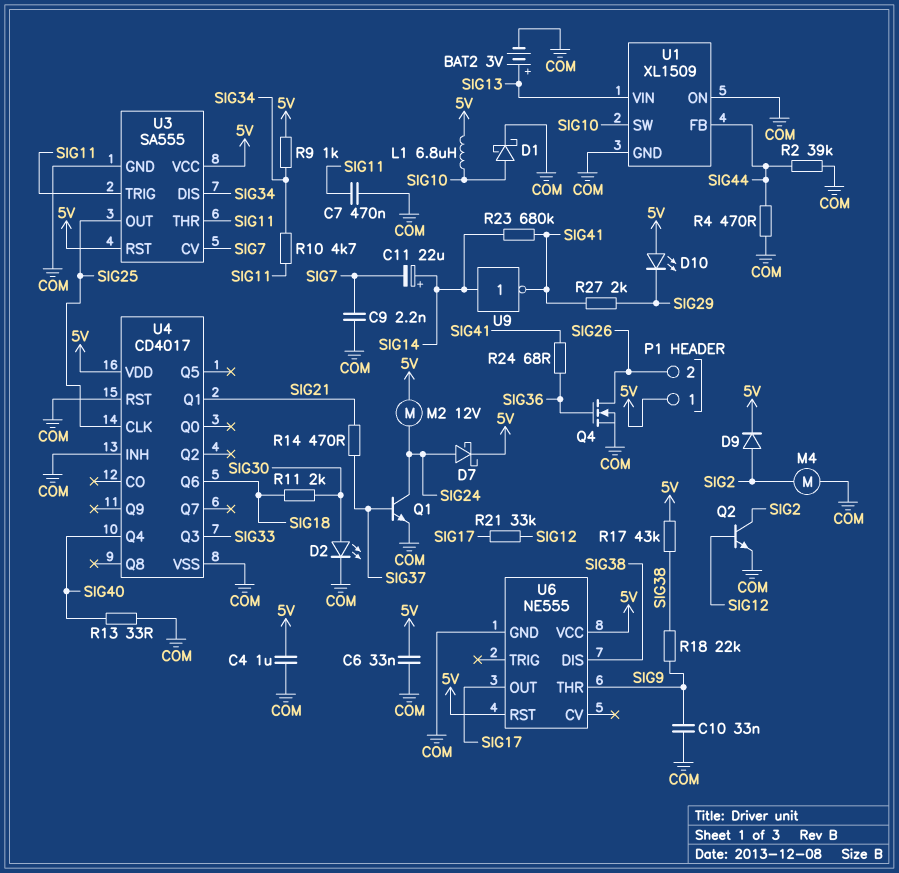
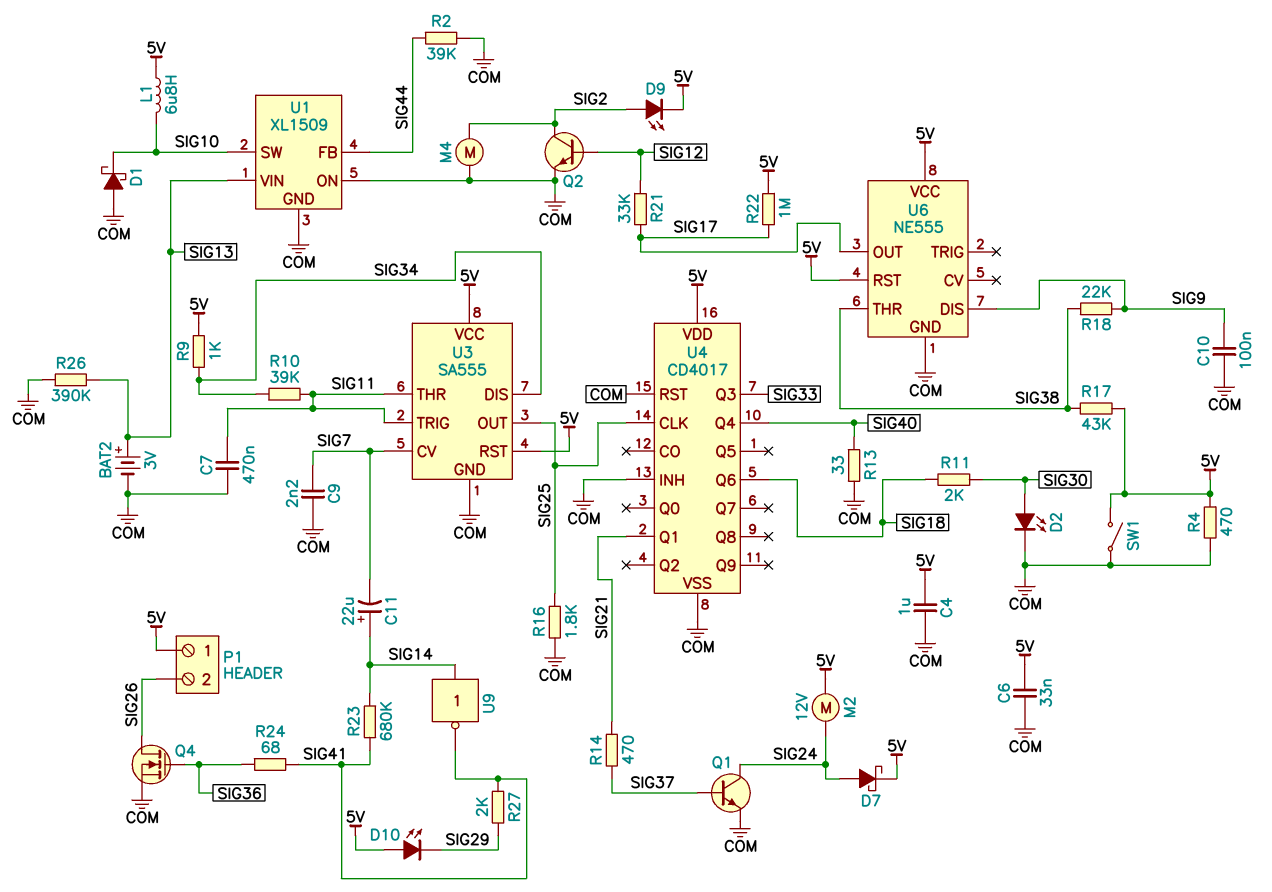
C10: 33nF (COM, SIG9) -> 100nF (COM, SIG9)
D1: schottky (A SIG10, K COM) -> schottky (A COM, K SIG10)
D9: diode (A SIG2, K 5V) -> LED (A SIG2, K 5V)
R4: 470 (COM, SIG44) -> 470 (5V, COM)
R10: 4.7k (SIG11, SIG34) -> 39k (SIG11, SIG34)
R16: none -> 1.8k (COM, SIG25)
R22: none -> 1M (5V, SIG17)
R26: none -> 390k (COM, SIG13)
SW1: none -> switch (5V, COM)
U6 pin DIS: SIG38 -> SIG9
U6 pin THR: SIG9 -> SIG38

